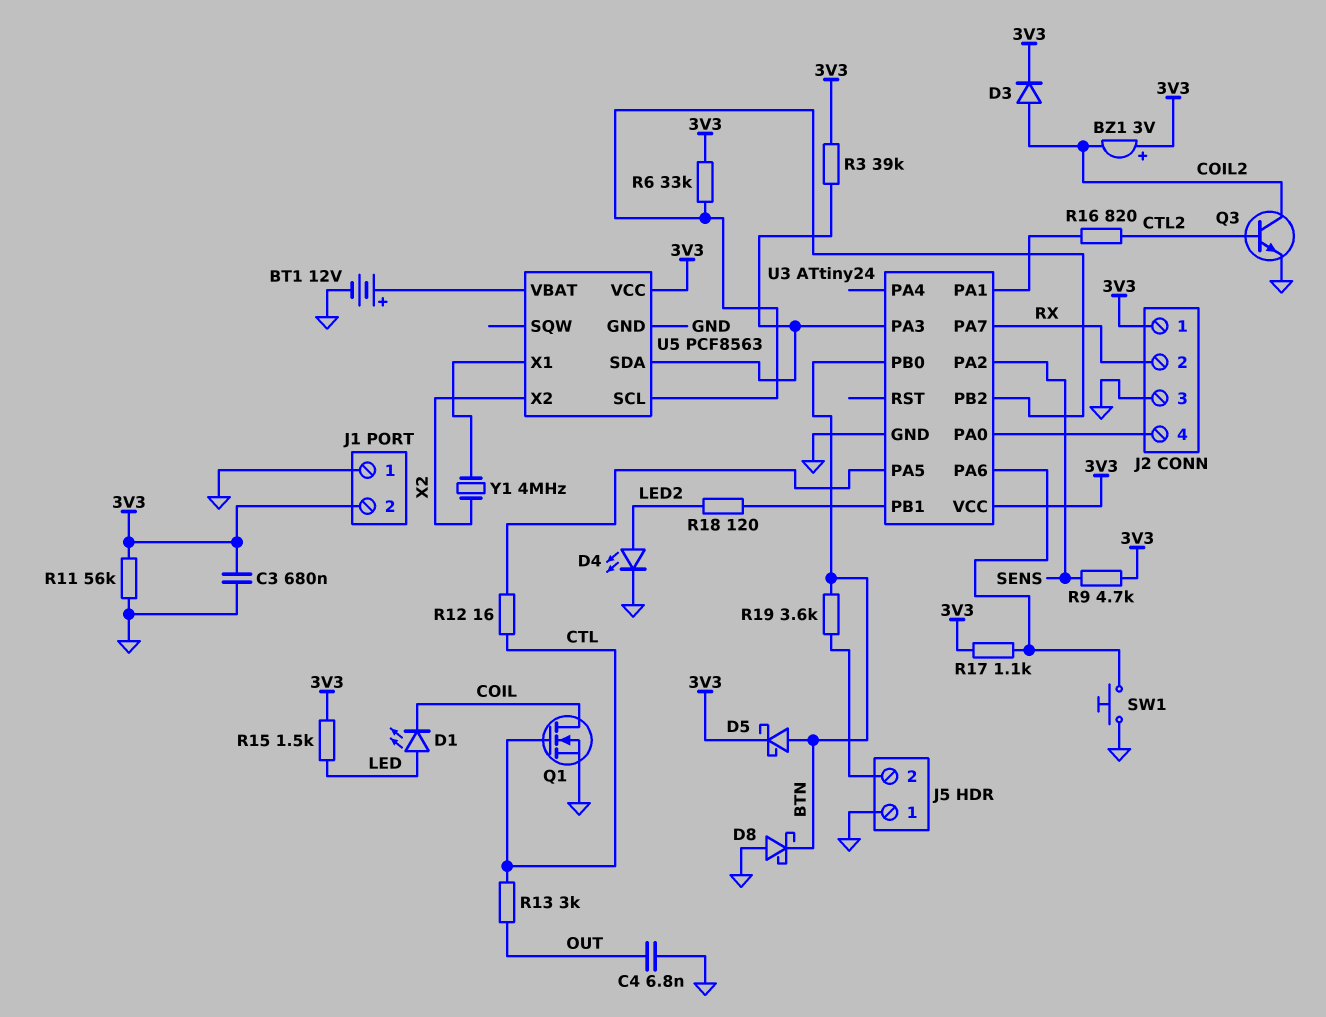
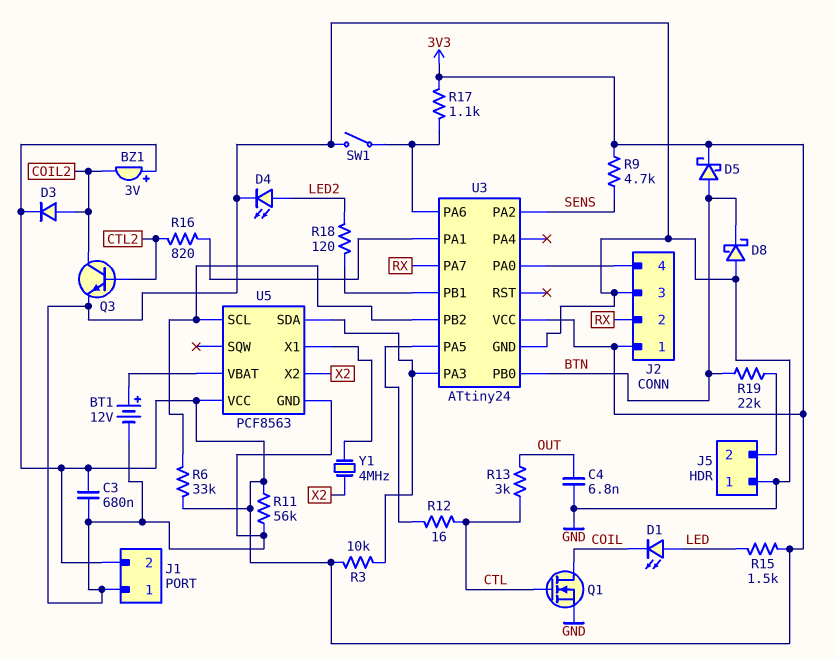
R3: 39k (3V3, U3/PA3) -> 10k (3V3, U3/PA3)
R19: 3.6k (BTN, J5/2) -> 22k (BTN, J5/2)
SW1: button (GND, U3/PA6) -> switch (GND, U3/PA6)

